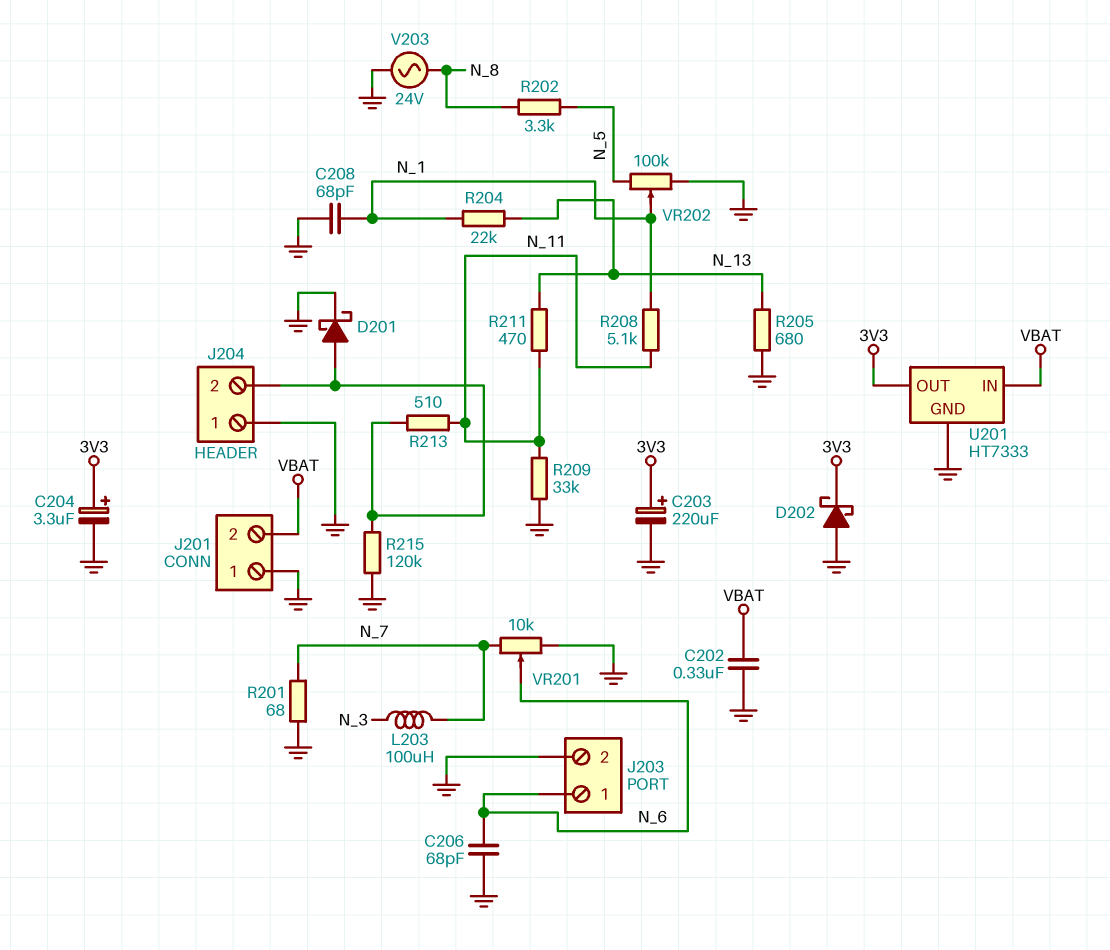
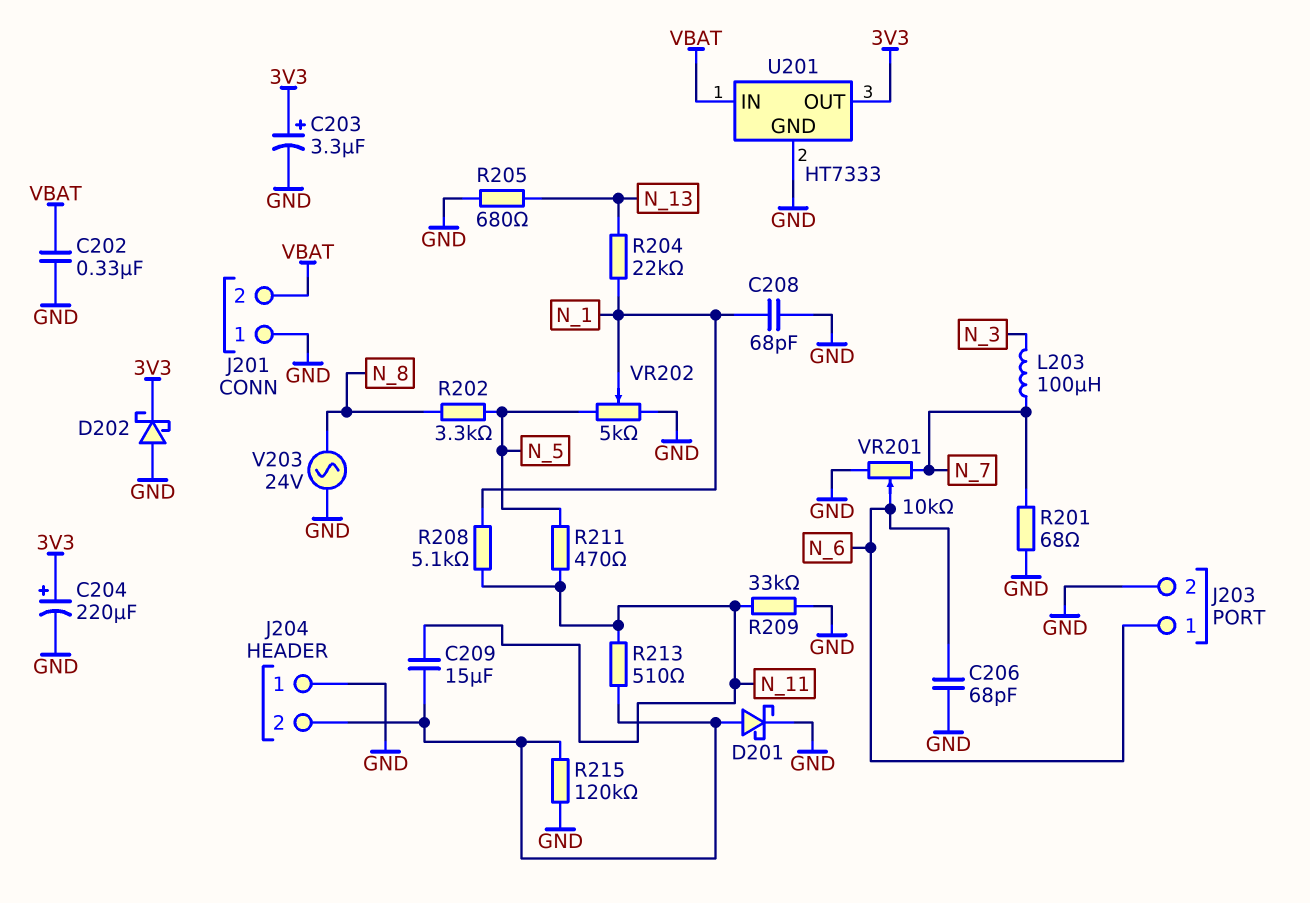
C203: 220uF (plus 3V3, minus GND) -> 3.3uF (plus 3V3, minus GND)
C204: 3.3uF (plus 3V3, minus GND) -> 220uF (plus 3V3, minus GND)
C209: none -> 15uF (J204/2, N_11)
R211: 470 (N_11, N_13) -> 470 (N_5, N_11)
VR202: 100k (GND, N_5, wiper N_1) -> 5k (GND, N_5, wiper N_1)

